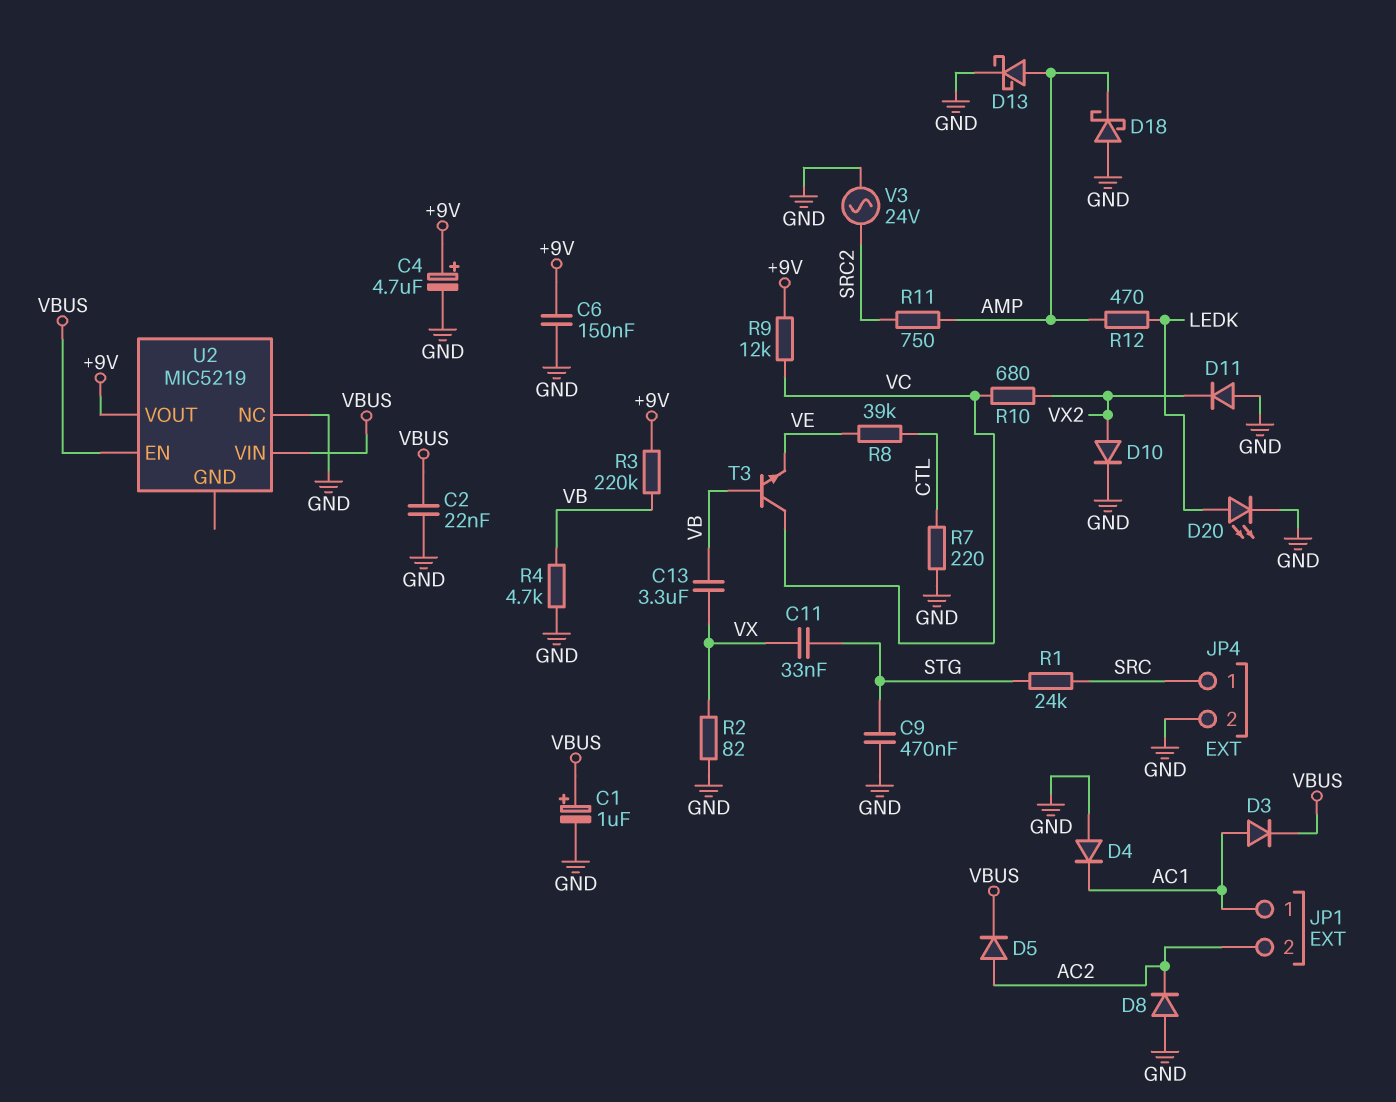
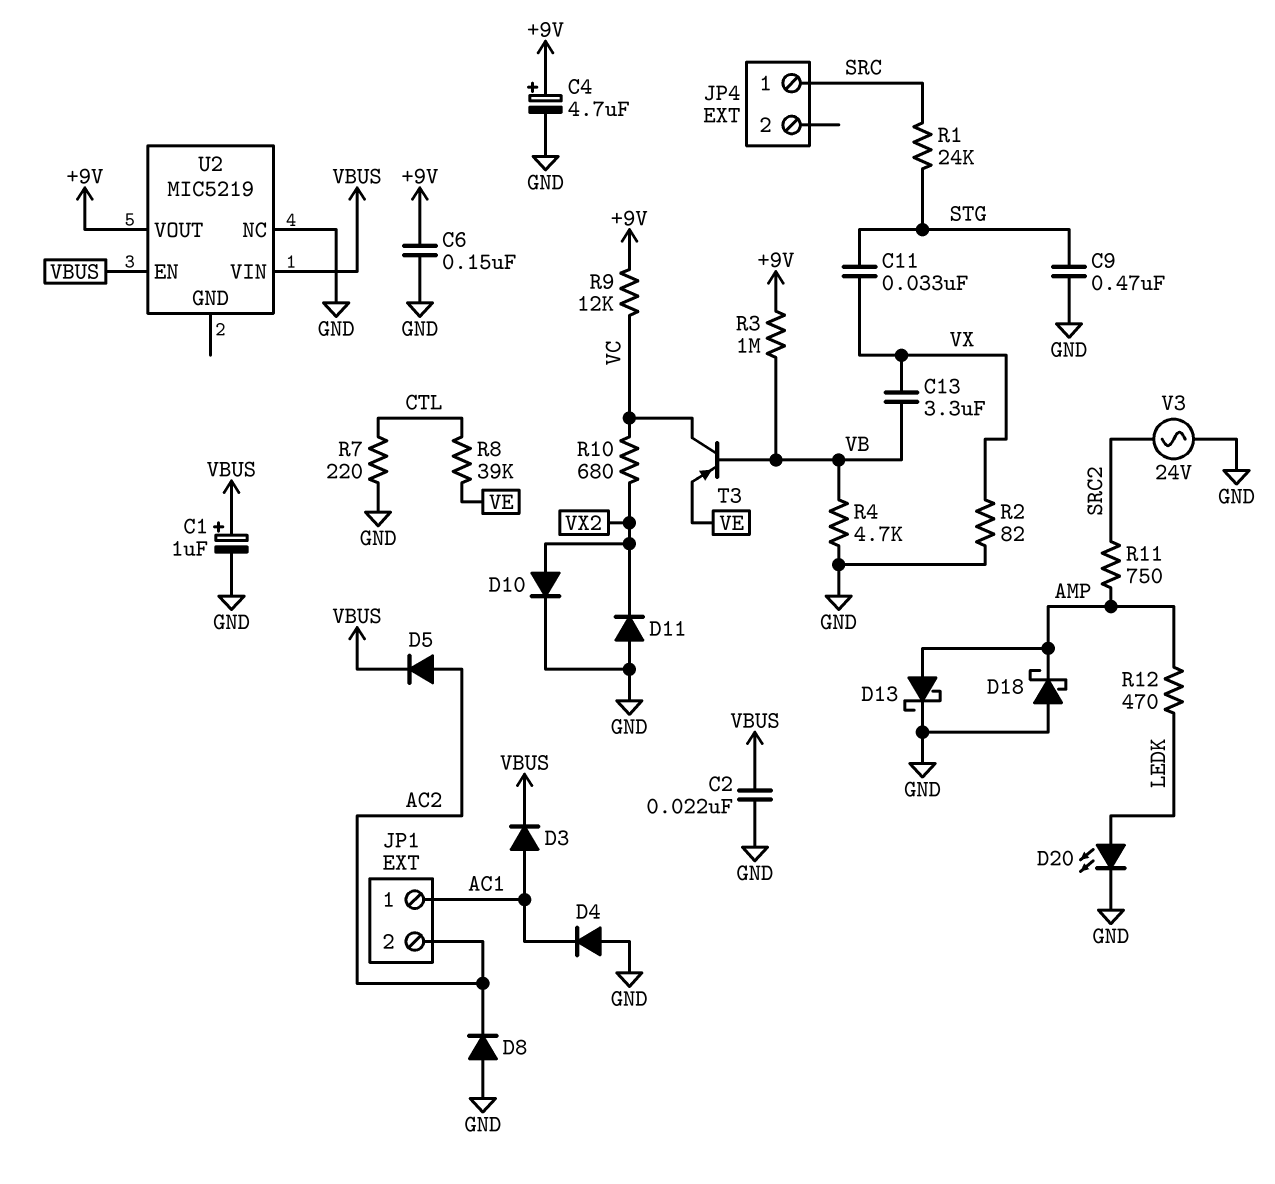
JP4 pin 2: GND -> none
R3: 220k (+9V, VB) -> 1M (+9V, VB)
T3: NPN (B VB, C VC, E VE) -> PNP (B VB, C VC, E VE)

